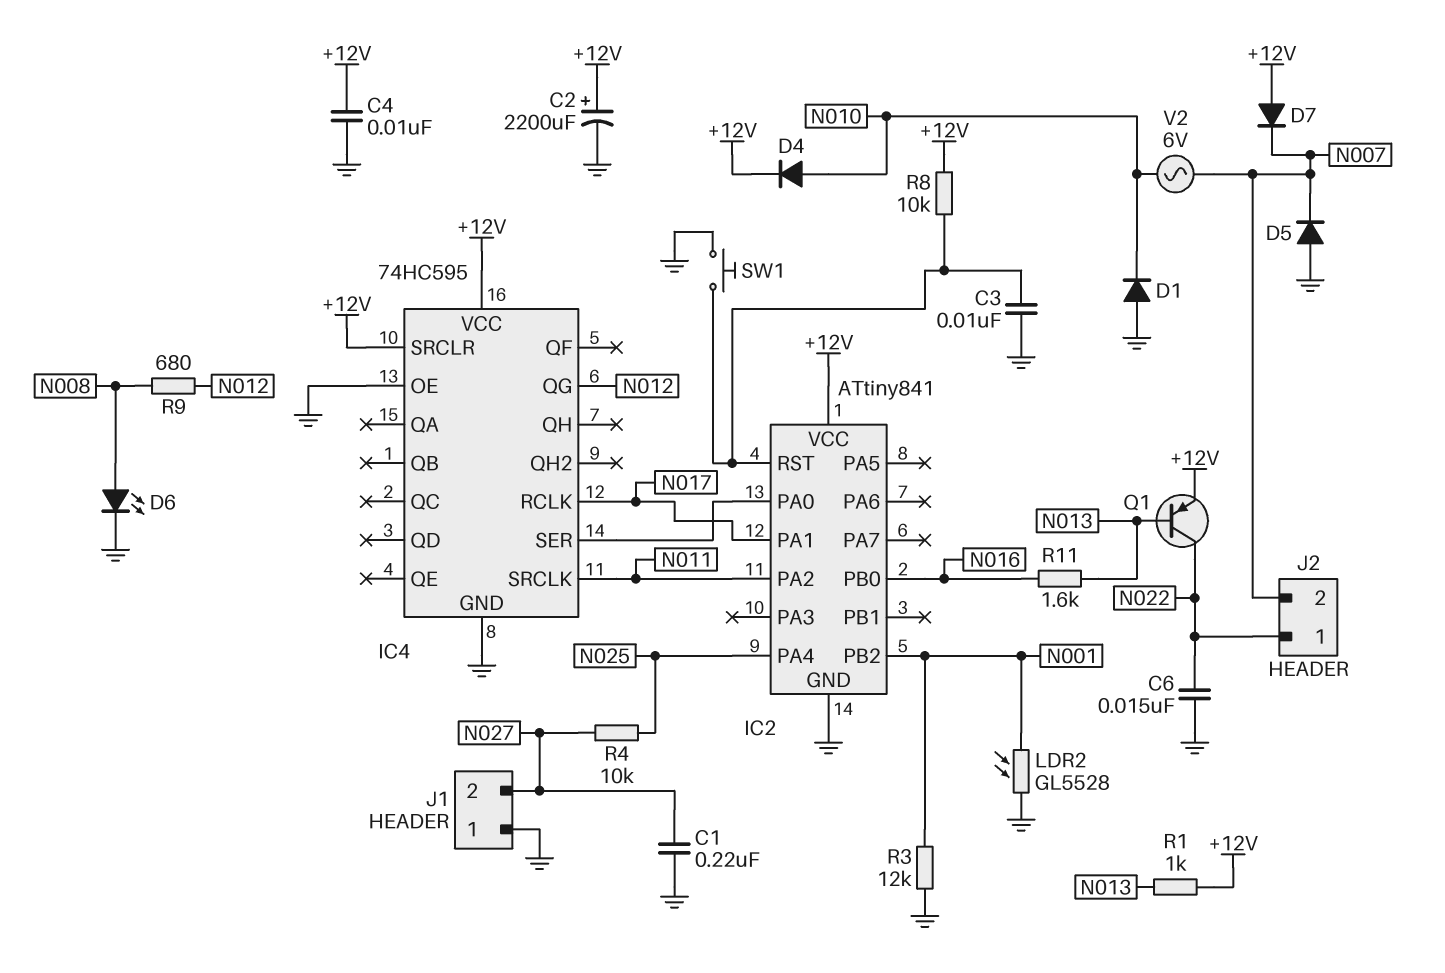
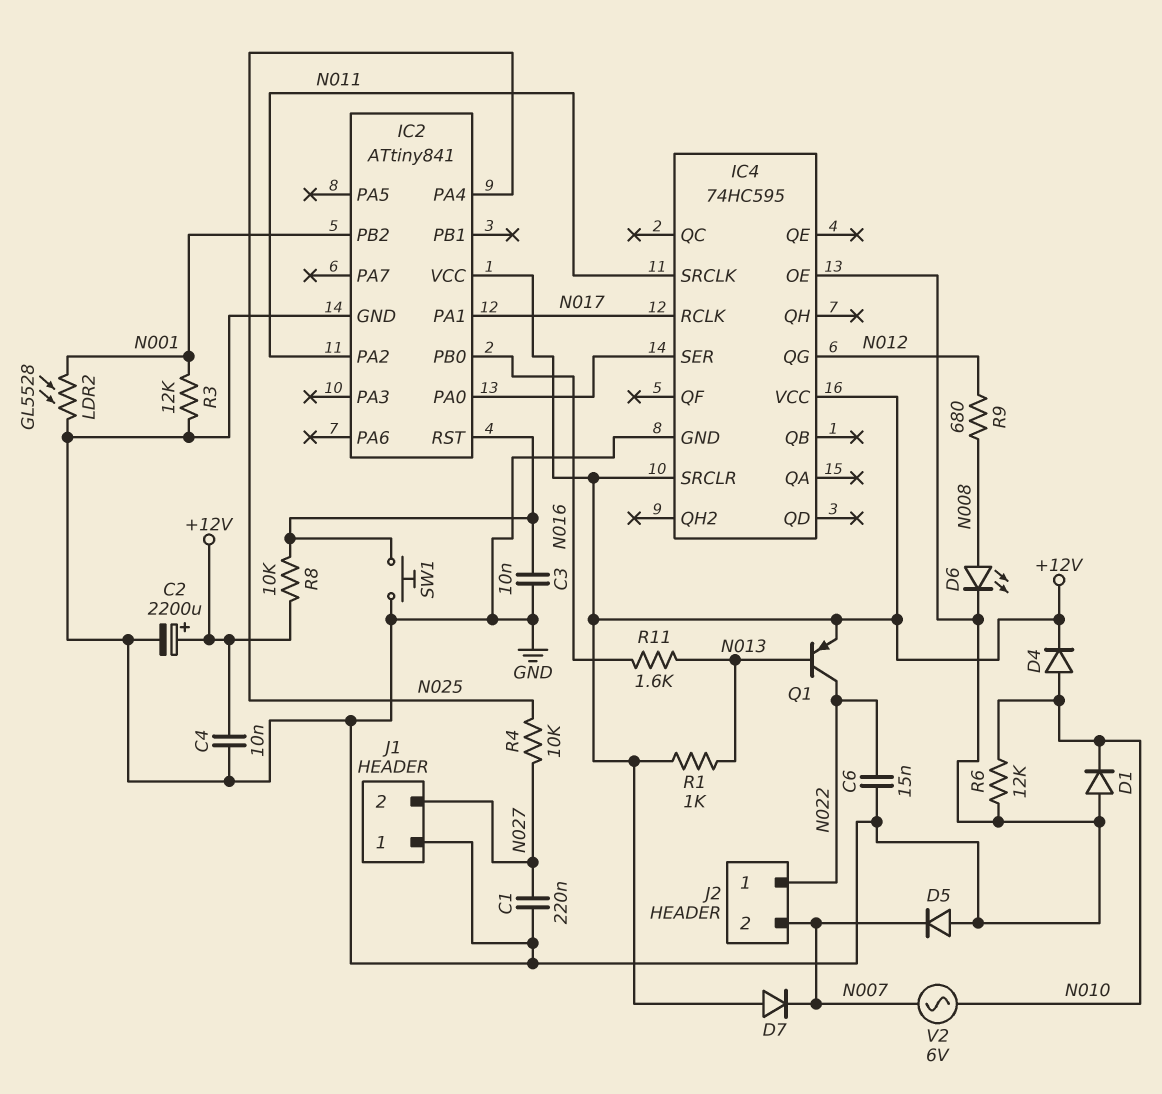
R6: none -> 12k (GND, N010)

